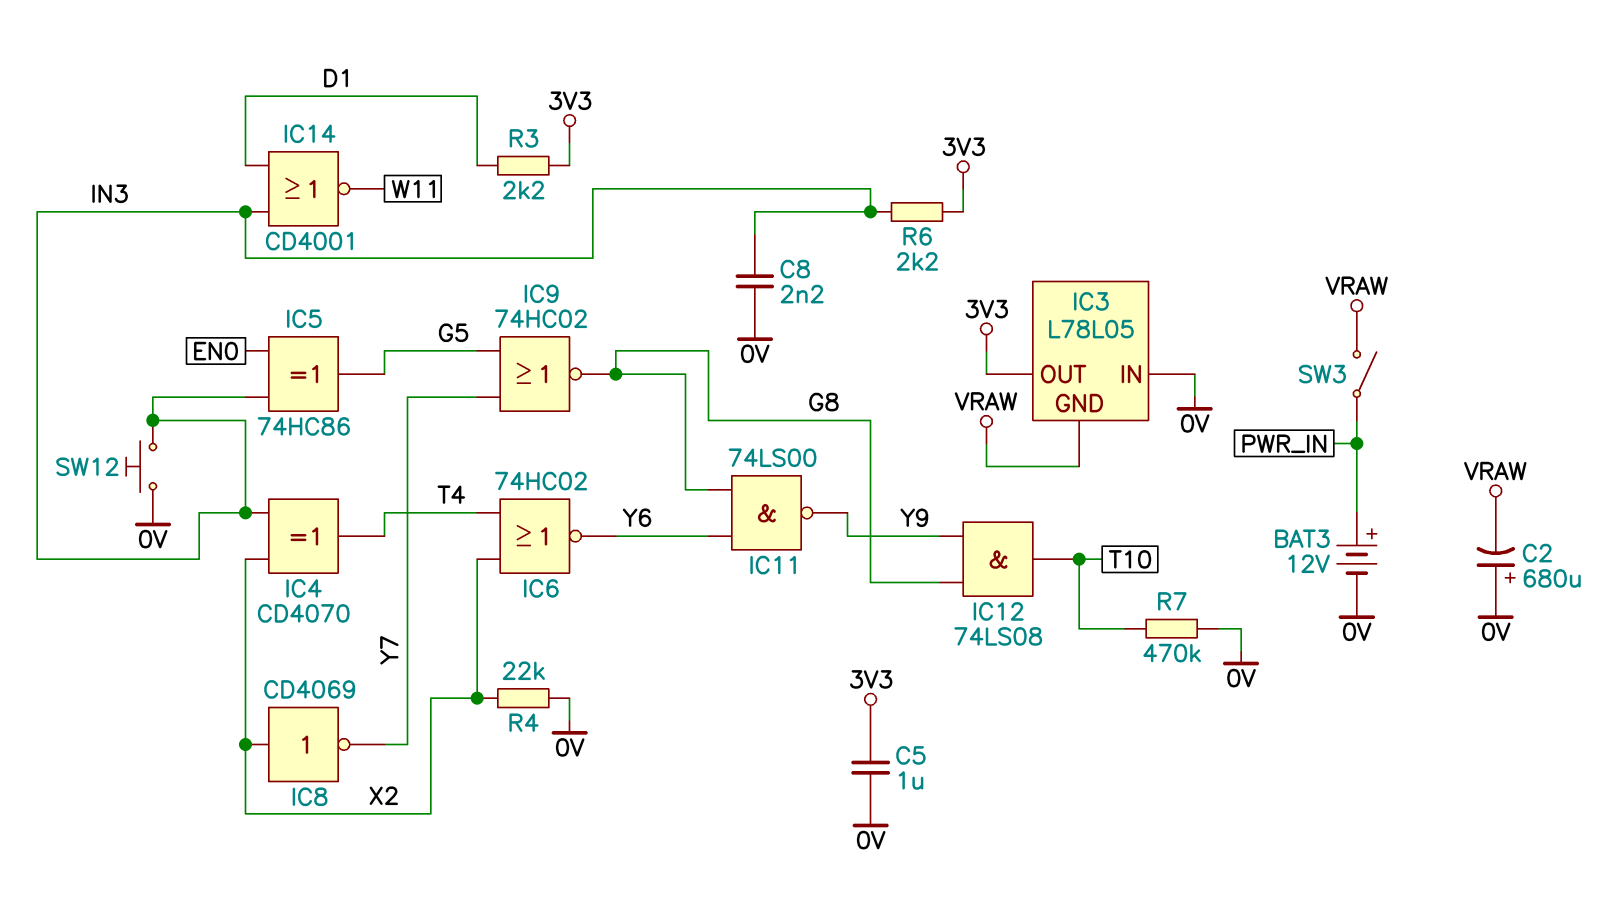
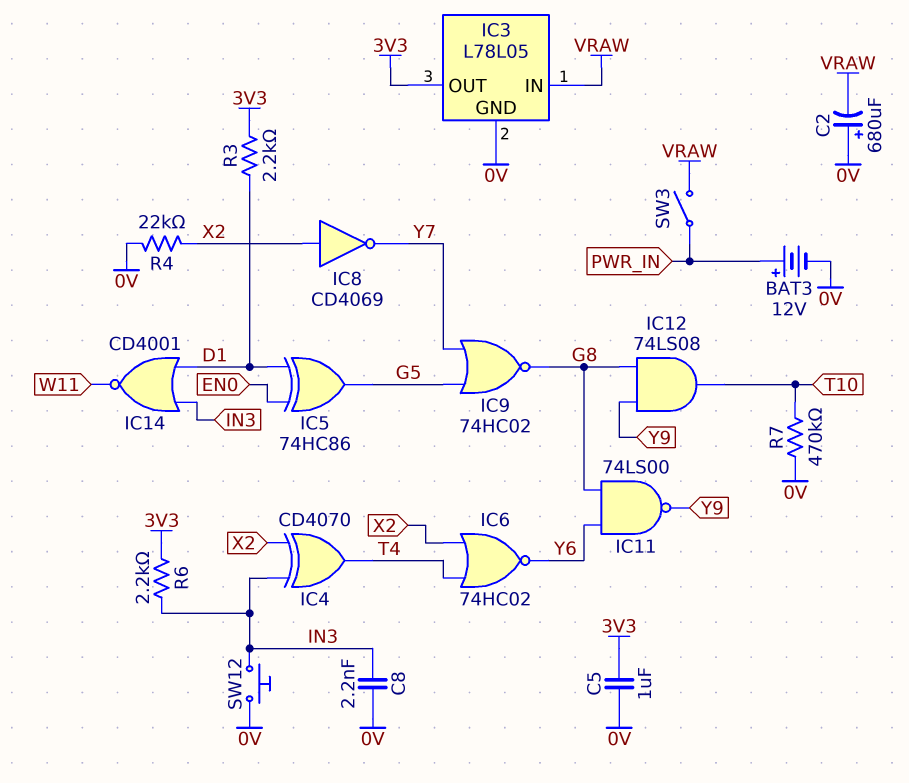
IC3 pin GND: VRAW -> 0V
IC3 pin IN: 0V -> VRAW
IC5: XOR 74HC86 (in EN0, in IN3, out G5) -> XOR 74HC86 (in D1, in EN0, out G5)

